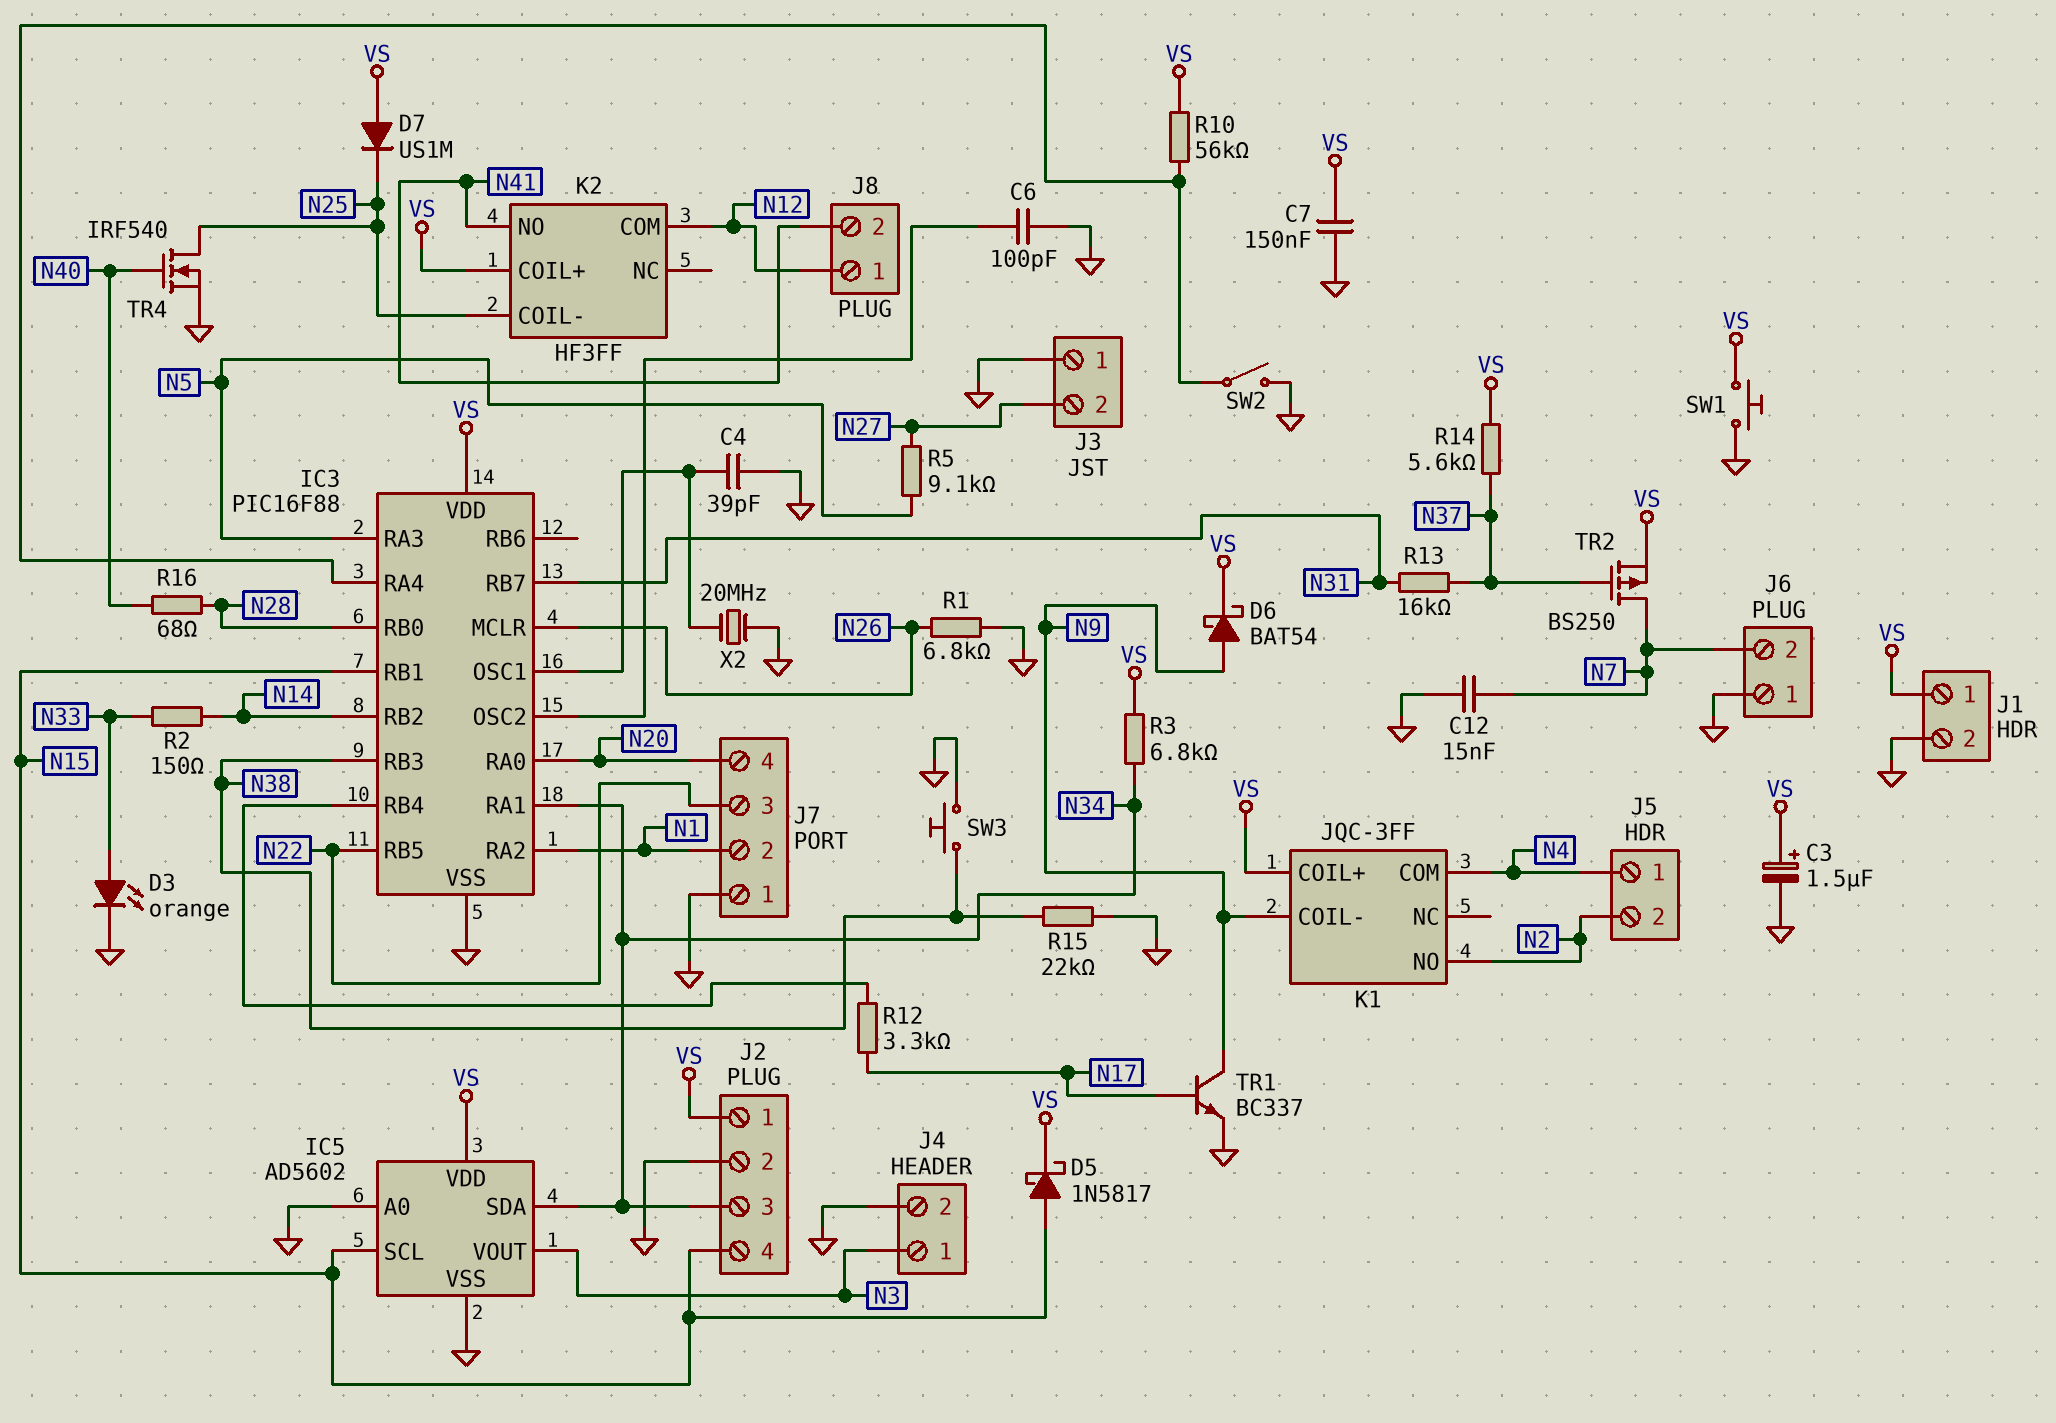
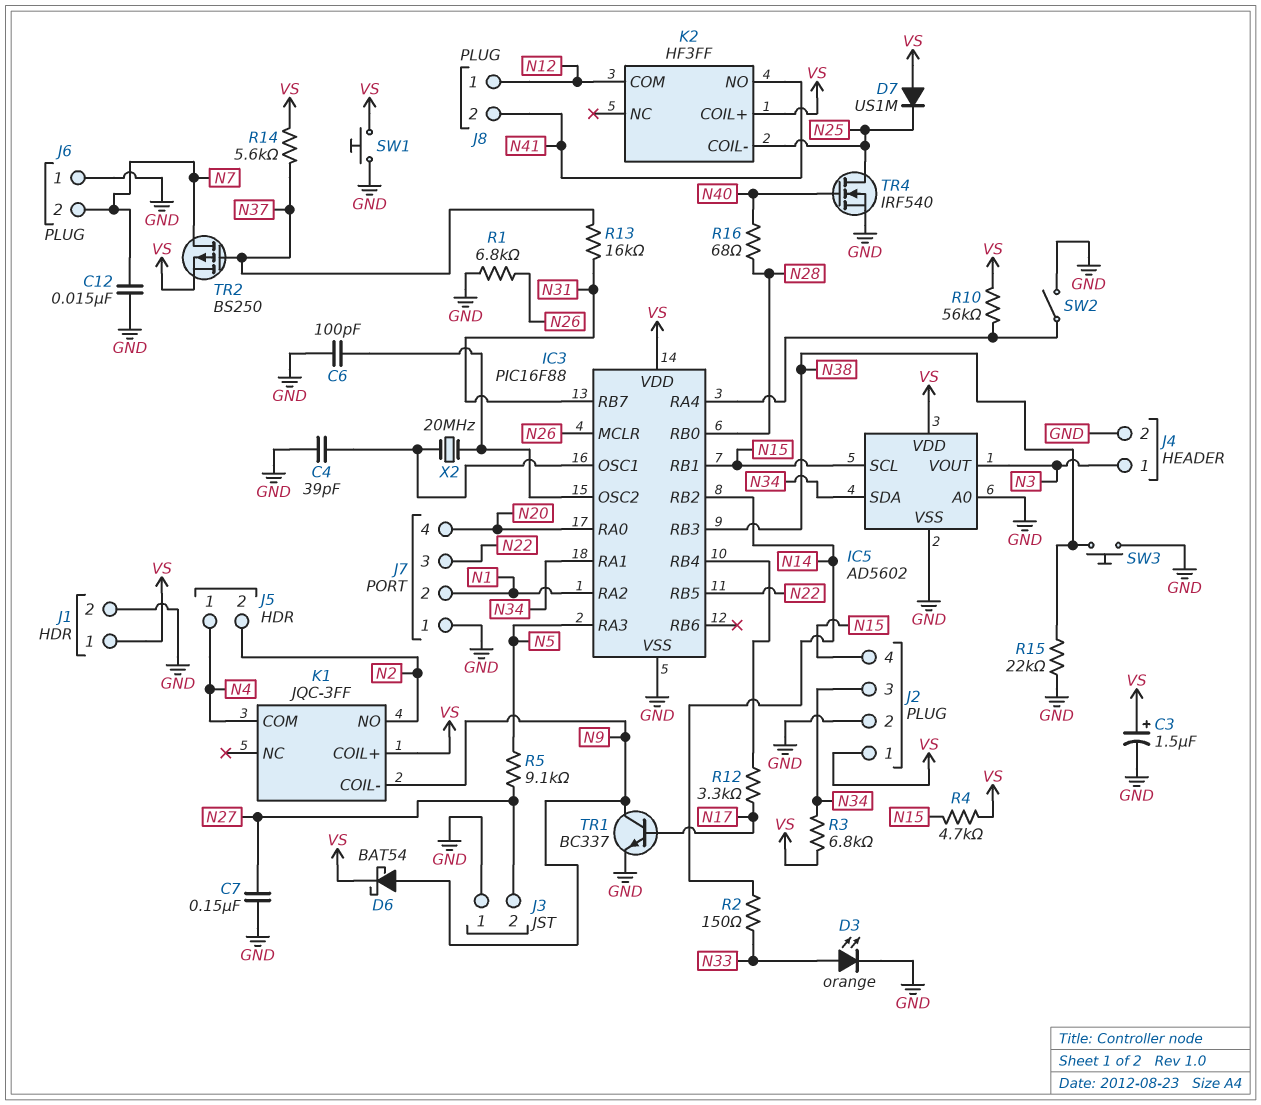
C7: 150nF (GND, VS) -> 150nF (GND, N27)
D5: schottky 1N5817 (A N15, K VS) -> none
R4: none -> 4.7k (N15, VS)
X2: 20MHz (GND, IC3/OSC1) -> 20MHz (IC3/OSC1, IC3/OSC2)

